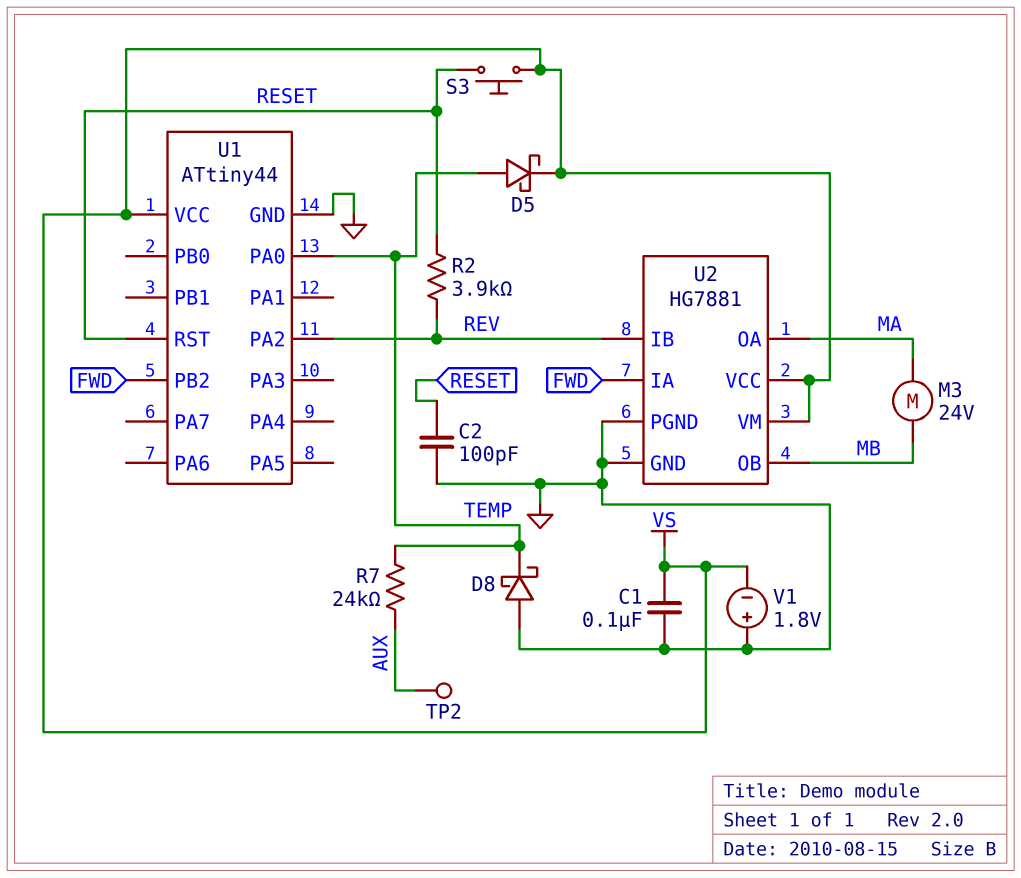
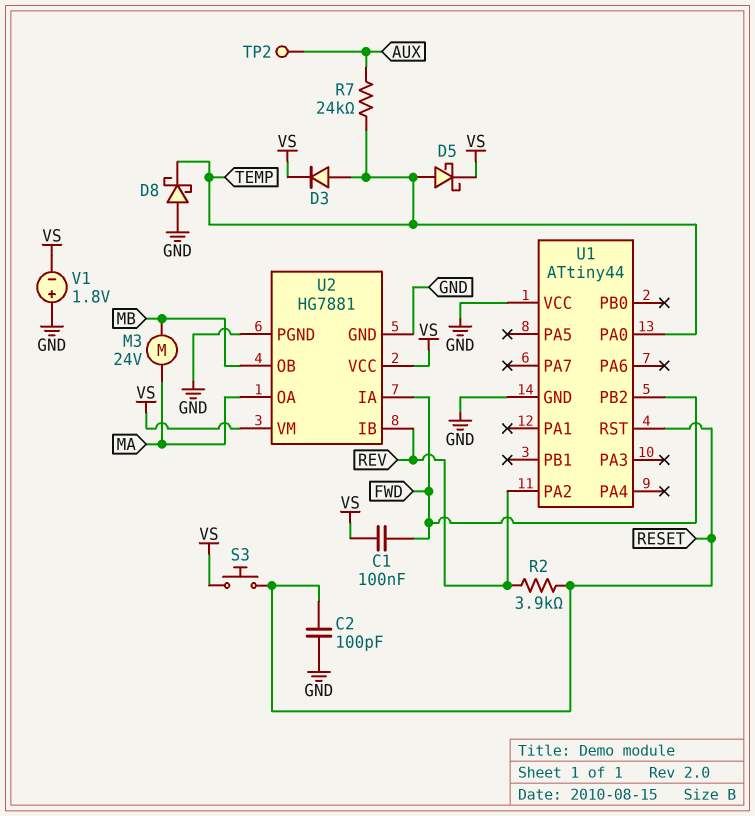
C1: 100nF (GND, VS) -> 100nF (FWD, VS)
D3: none -> diode (A TEMP, K VS)
U1 pin VCC: VS -> GND

